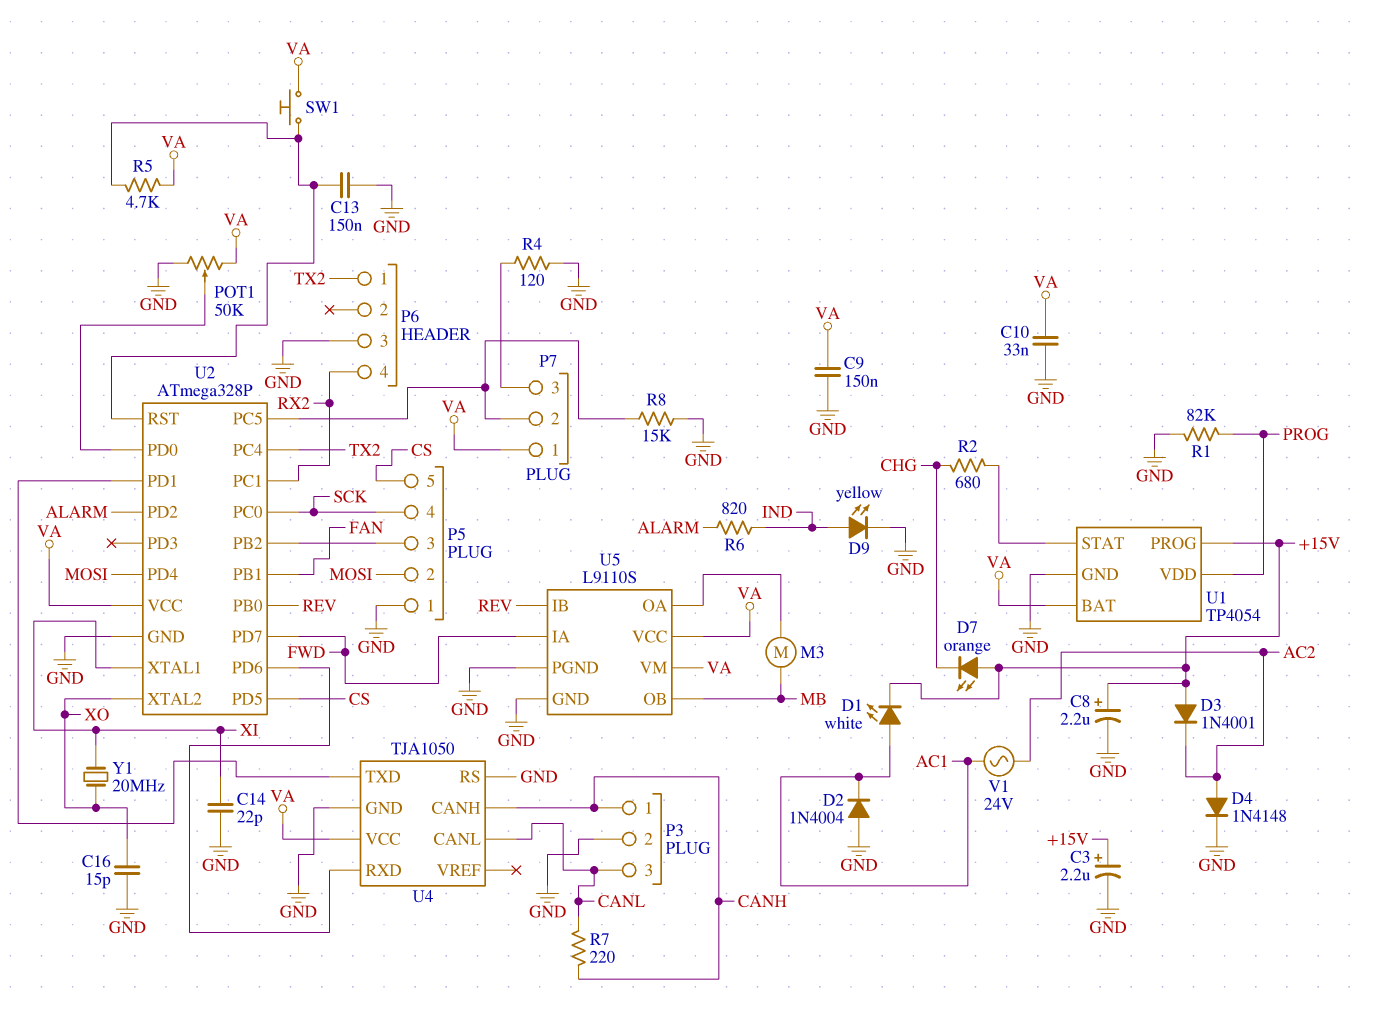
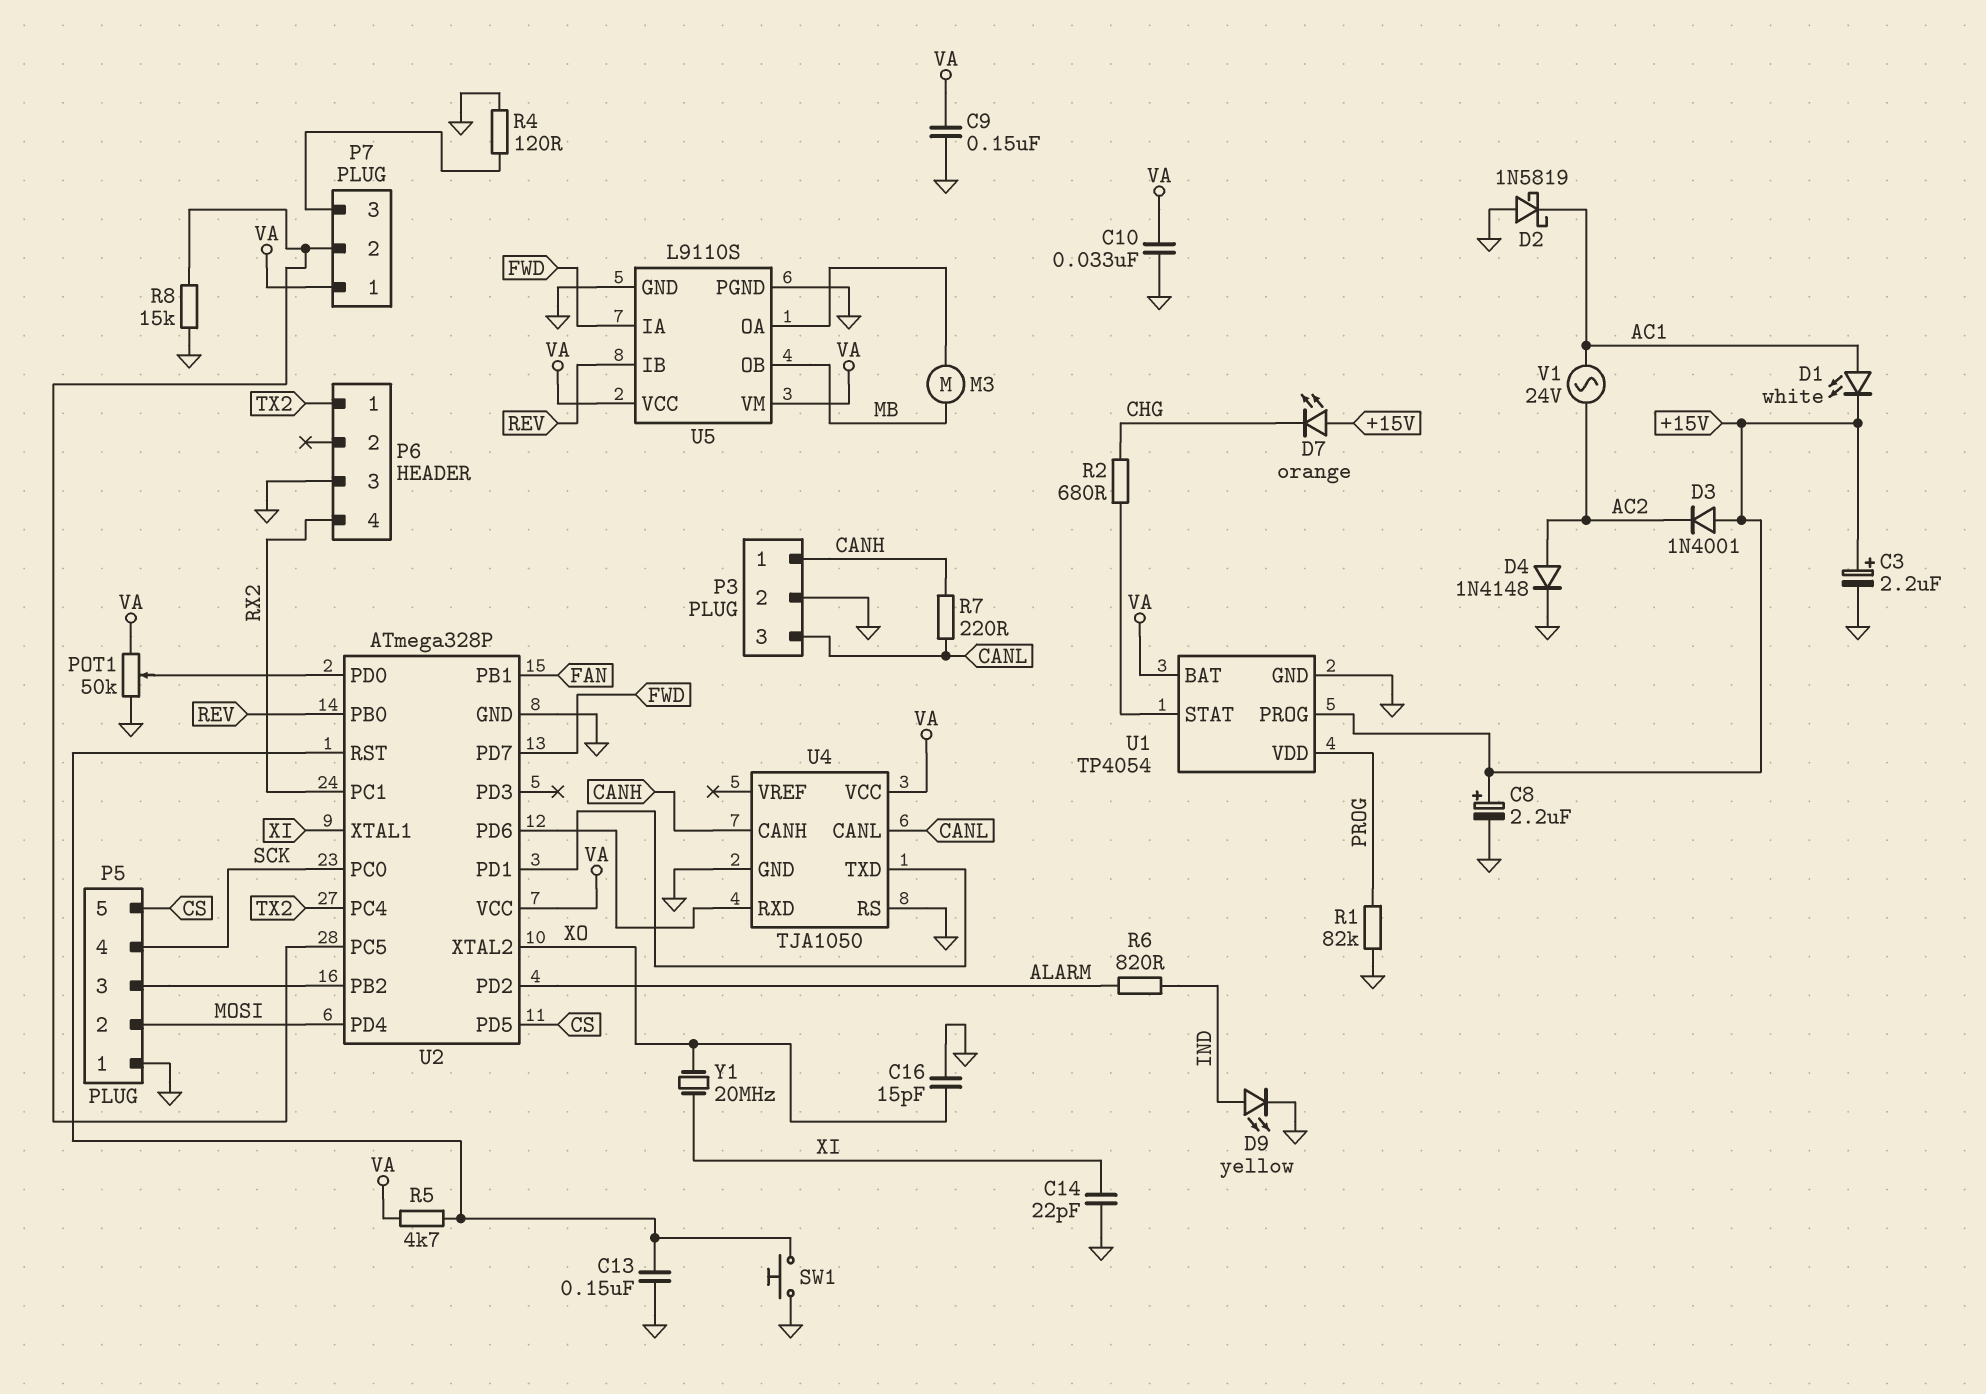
D2: diode 1N4004 (A GND, K AC1) -> schottky 1N5819 (A GND, K AC1)
SW1: button (U2/RST, VA) -> button (GND, U2/RST)

